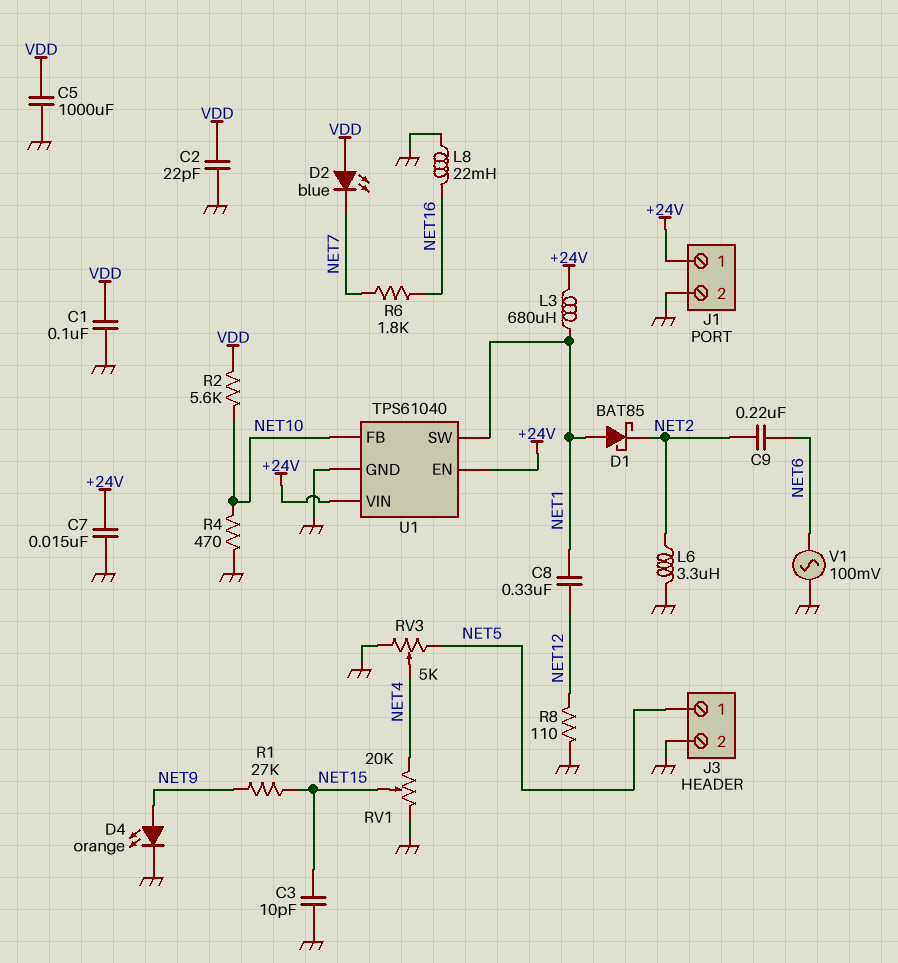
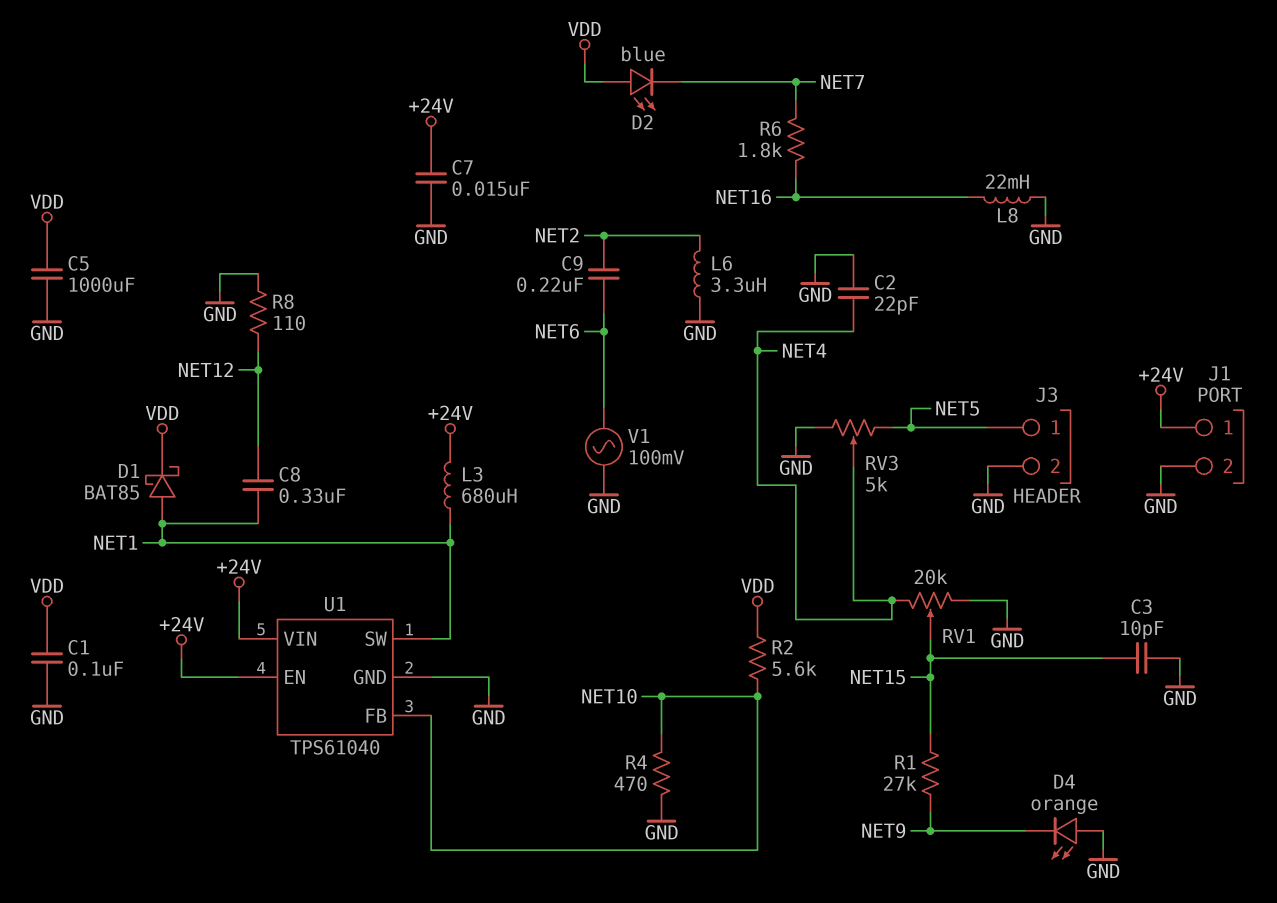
C2: 22pF (GND, VDD) -> 22pF (GND, NET4)
D1: schottky BAT85 (A NET1, K NET2) -> schottky BAT85 (A NET1, K VDD)
D4: LED orange (A NET9, K GND) -> LED orange (A GND, K NET9)

